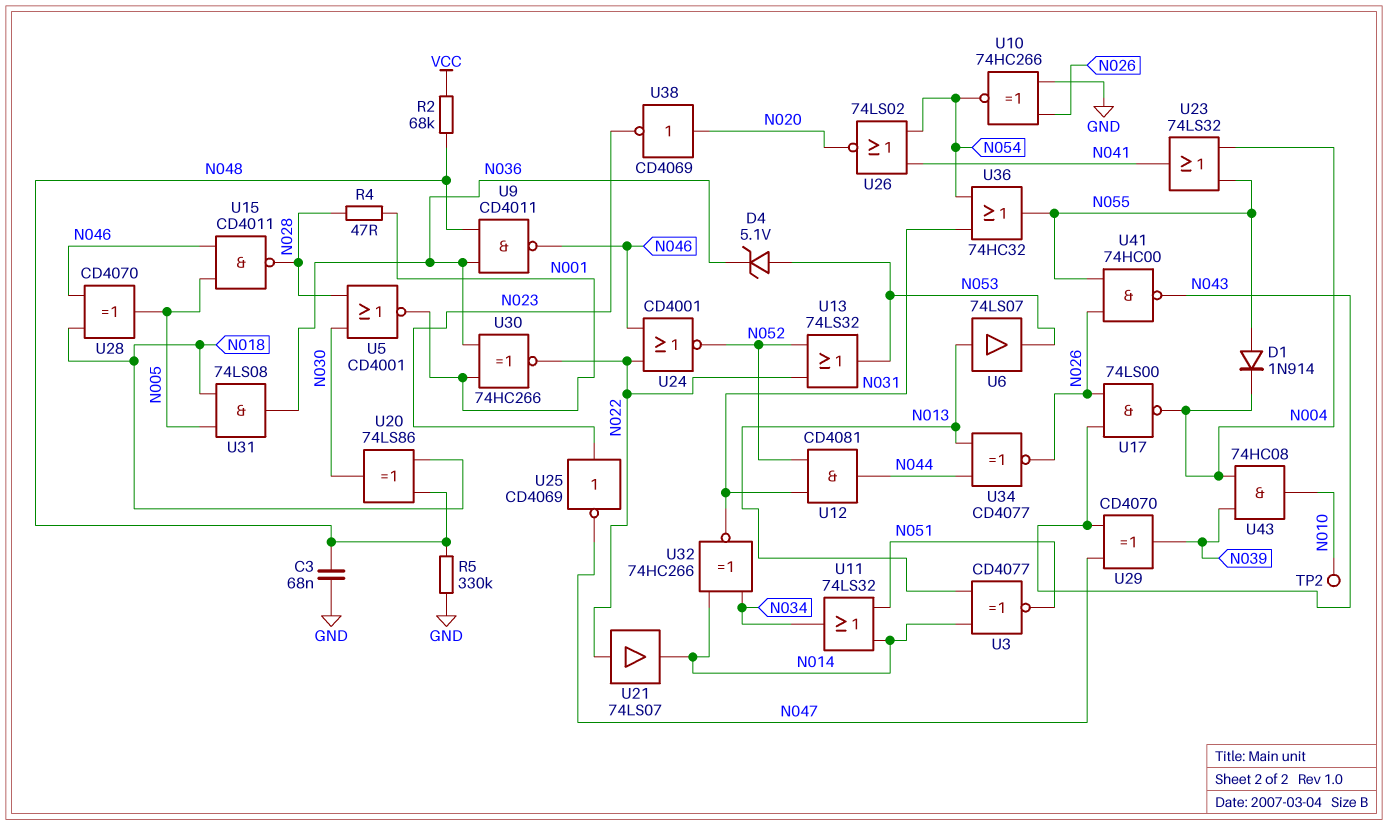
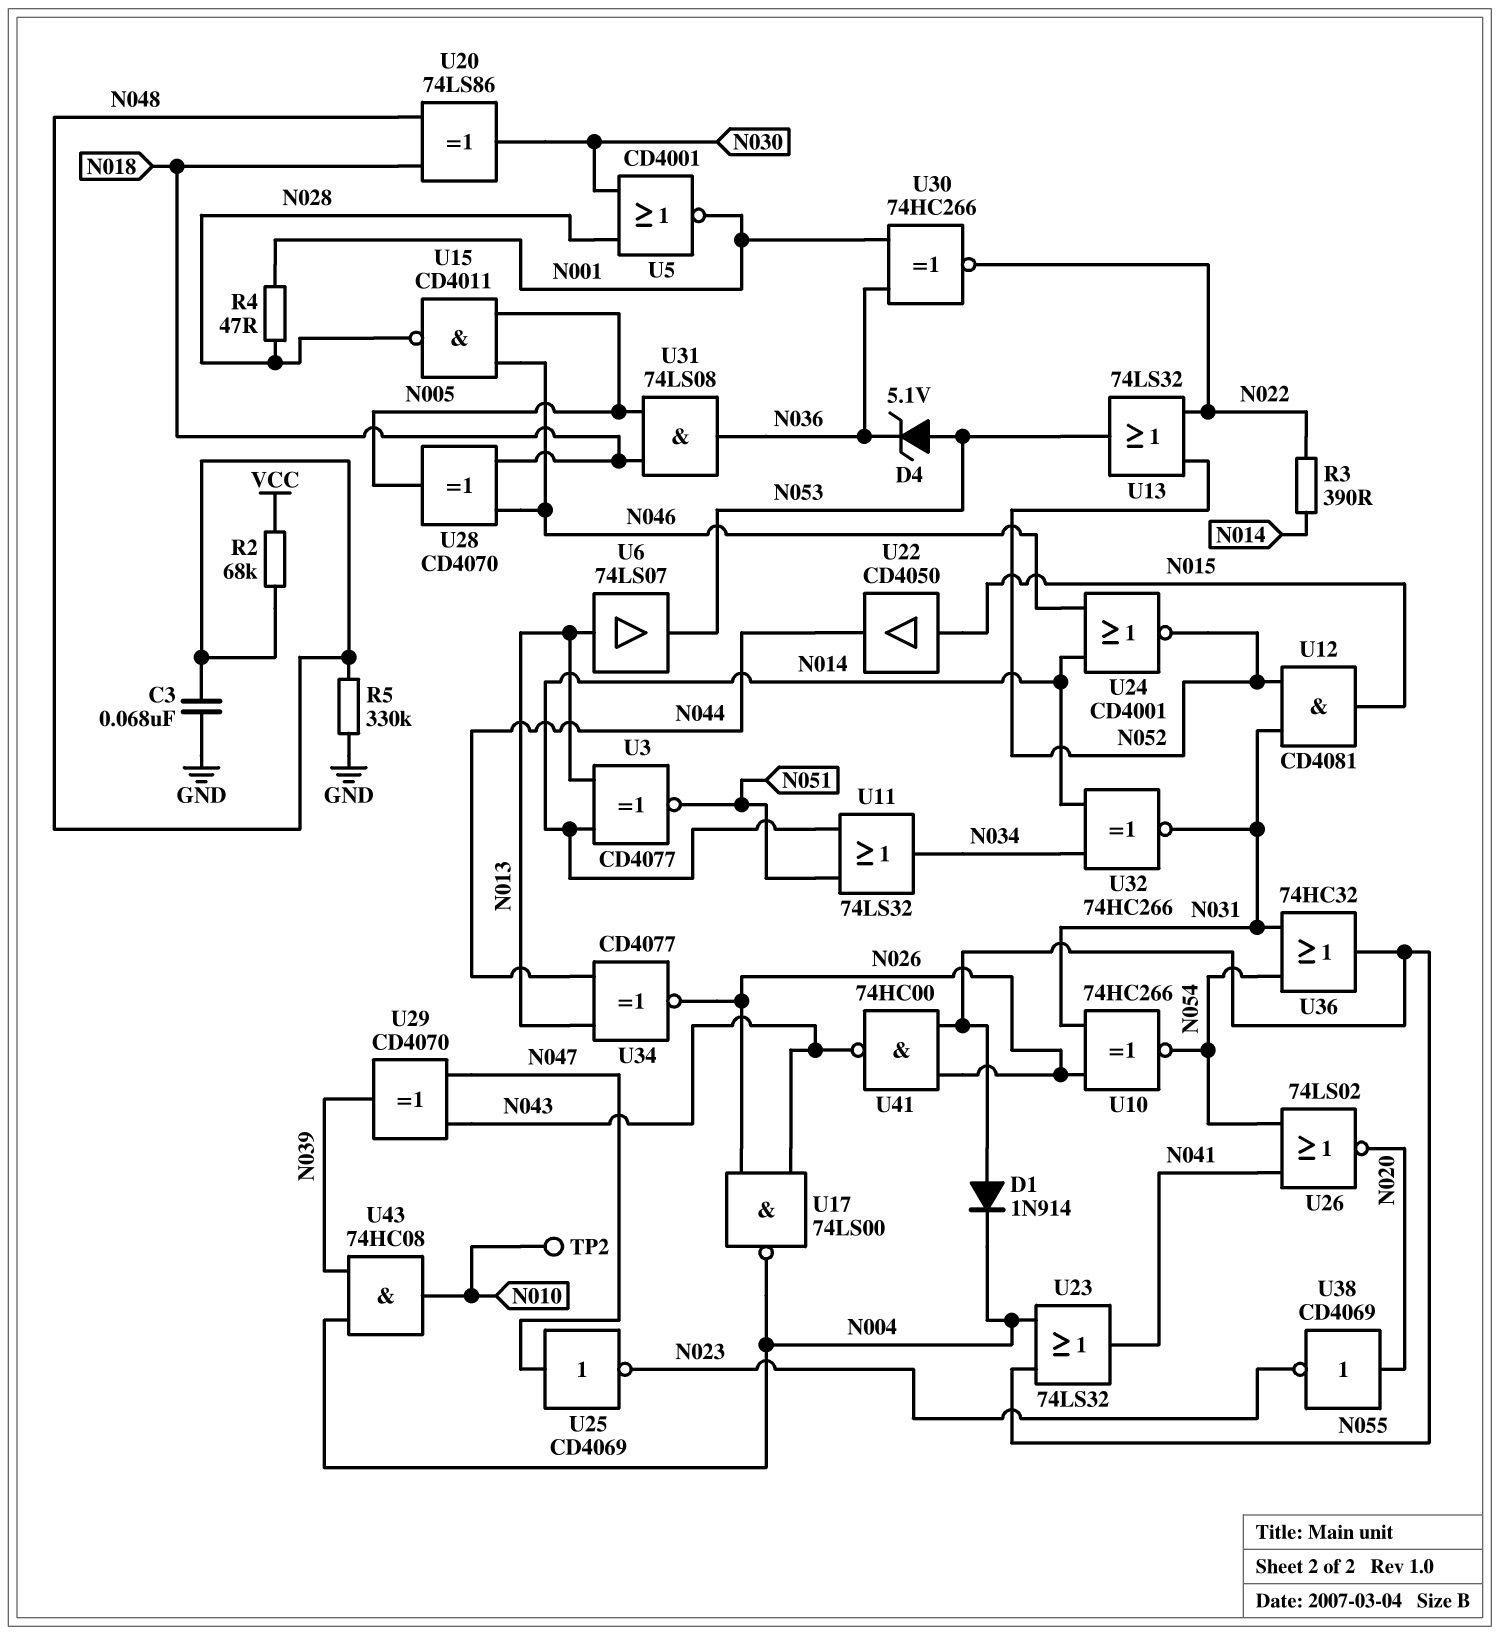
R3: none -> 390 (N014, N022)
U9: NAND CD4011 (in N036, in N048, out N046) -> none
U10: XNOR 74HC266 (in GND, in N026, out N054) -> XNOR 74HC266 (in N026, in N031, out N054)
U12: AND CD4081 (in N031, in N052, out N044) -> AND CD4081 (in N031, in N052, out N015)
U21: buffer 74LS07 (in N022, out N014) -> none
U22: none -> buffer CD4050 (in N015, out N044)
U24: NOR CD4001 (in N022, in N046, out N052) -> NOR CD4001 (in N014, in N046, out N052)
U25: NOT CD4069 (in N023, out N047) -> NOT CD4069 (in N047, out N023)

